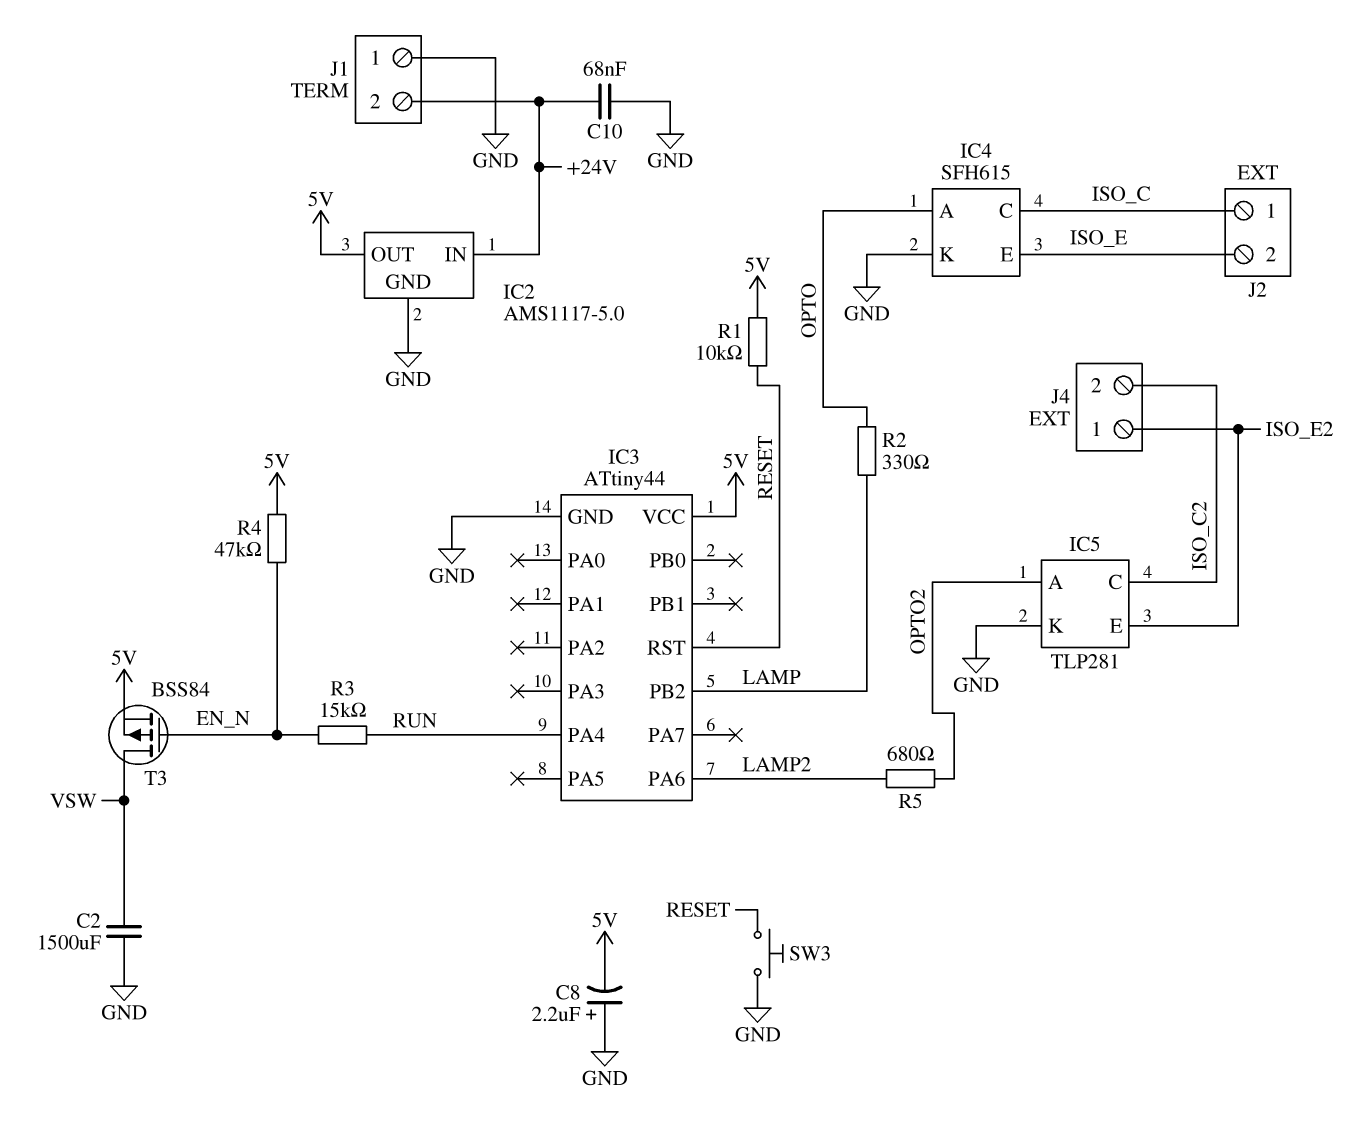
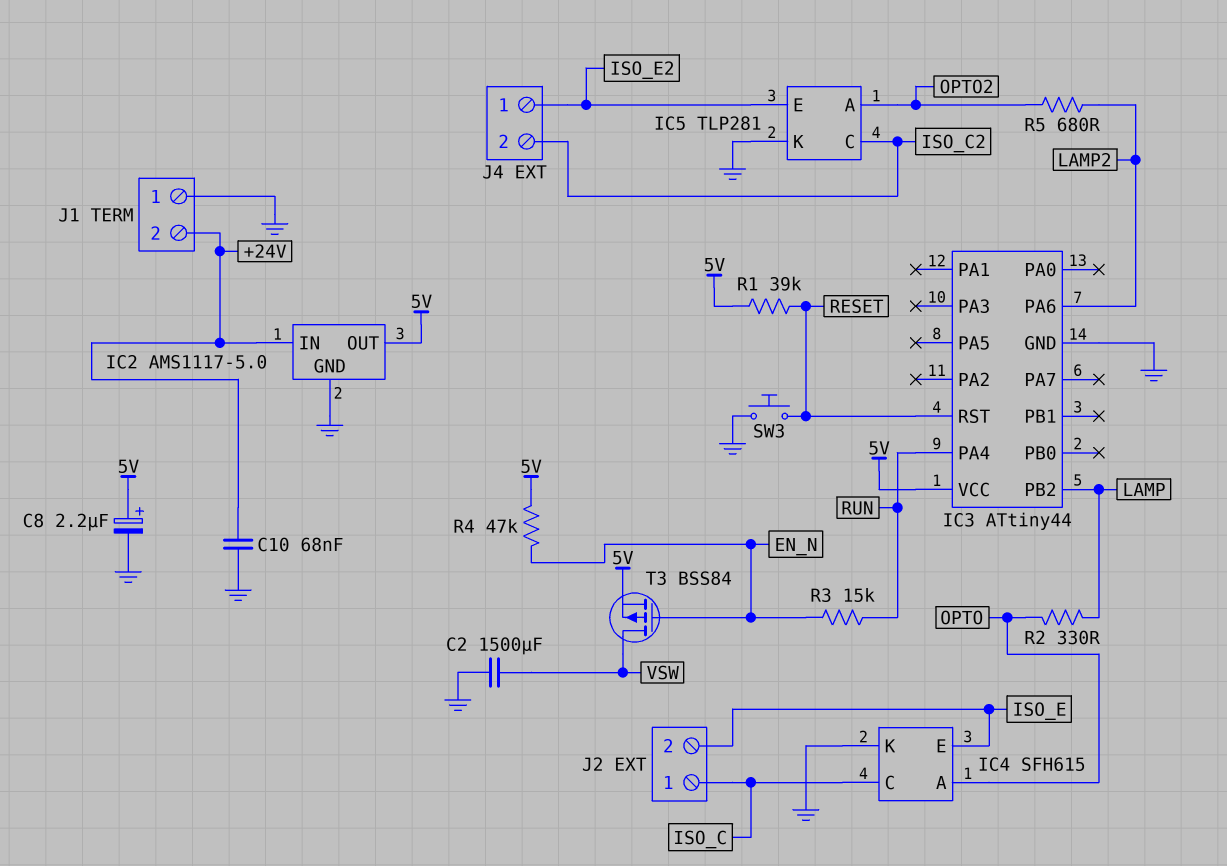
C8: 2.2uF (plus GND, minus 5V) -> 2.2uF (plus 5V, minus GND)
R1: 10k (5V, RESET) -> 39k (5V, RESET)

